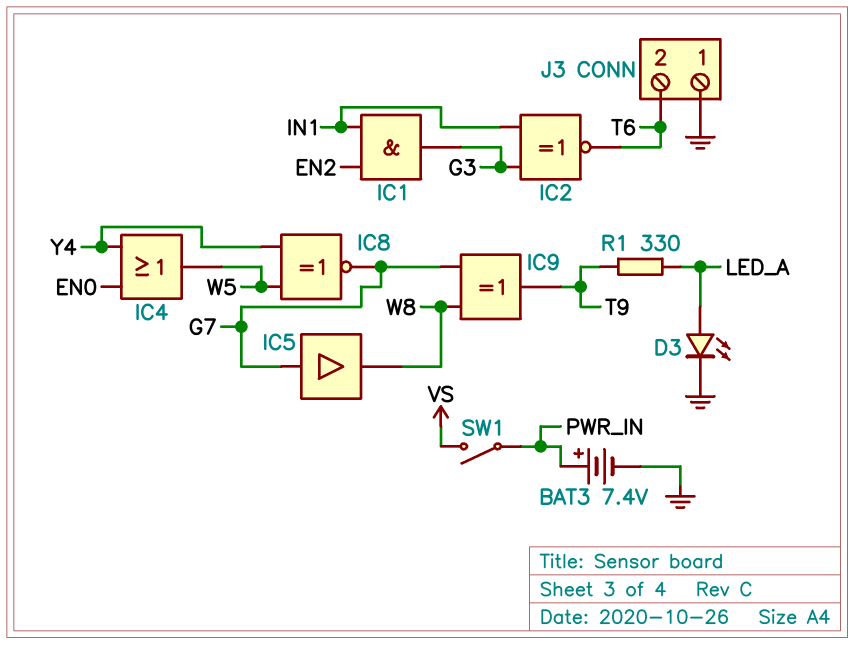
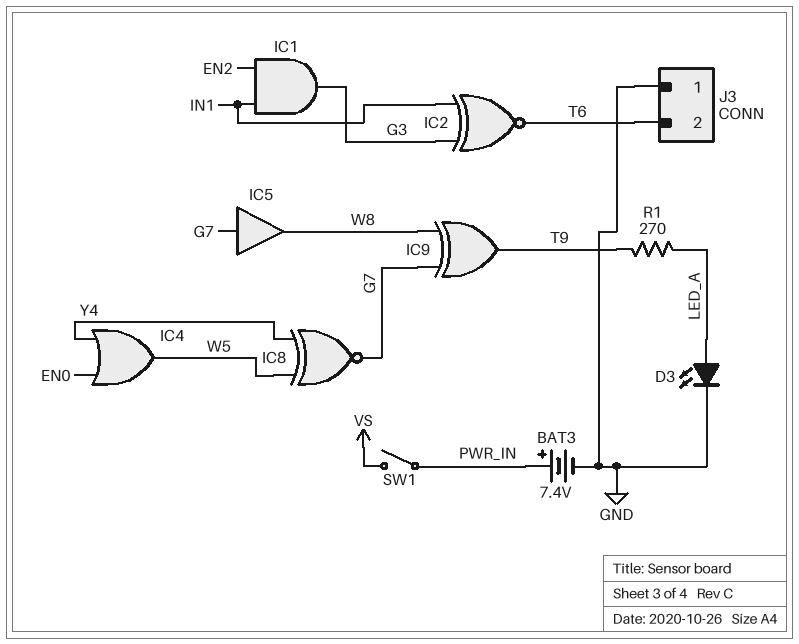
R1: 330 (LED_A, T9) -> 270 (LED_A, T9)

